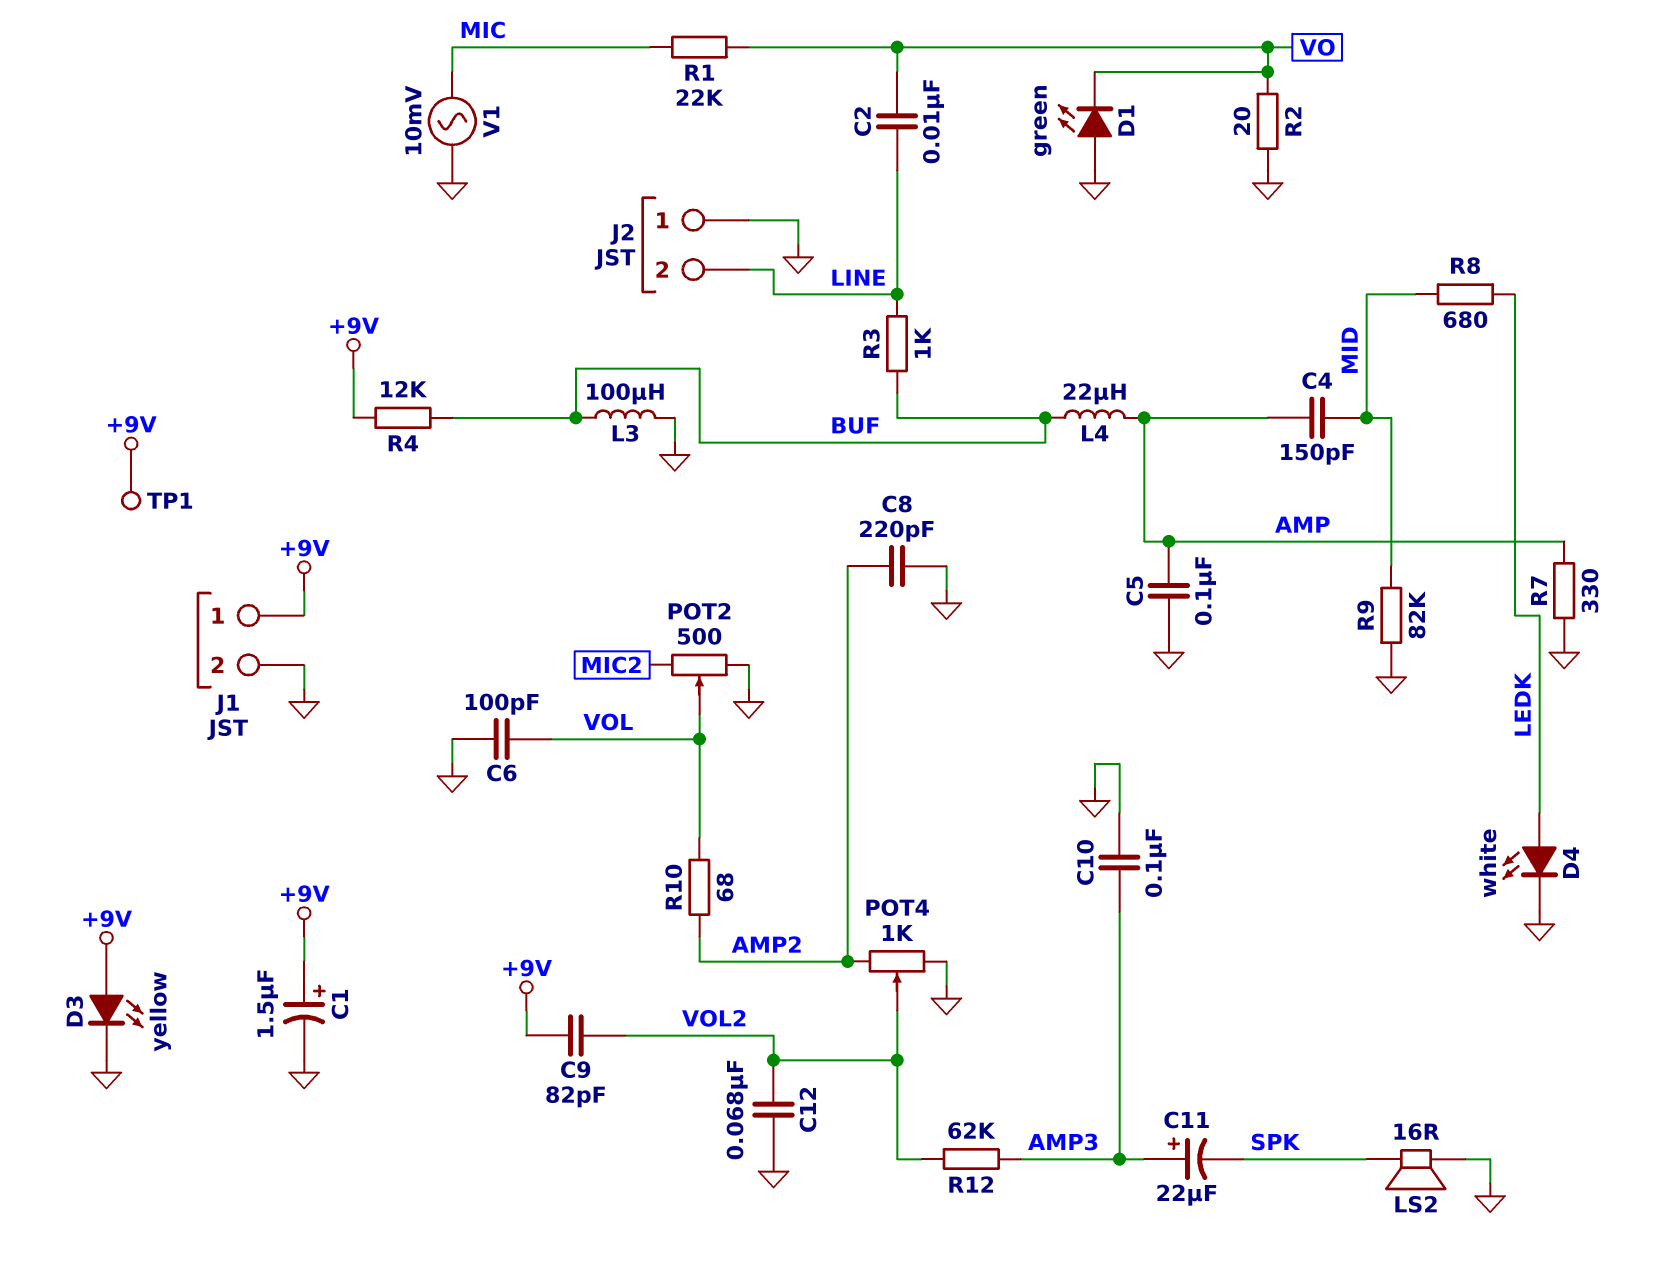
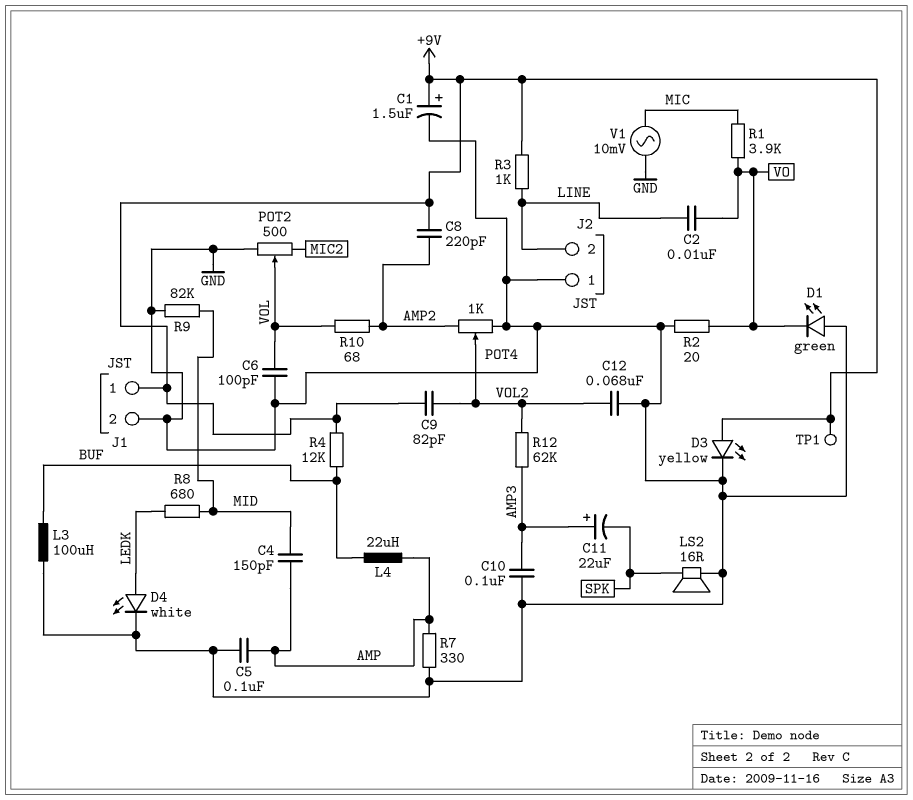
C8: 220pF (AMP2, GND) -> 220pF (+9V, AMP2)
R1: 22k (MIC, VO) -> 3.9k (MIC, VO)
R3: 1k (BUF, LINE) -> 1k (+9V, LINE)

